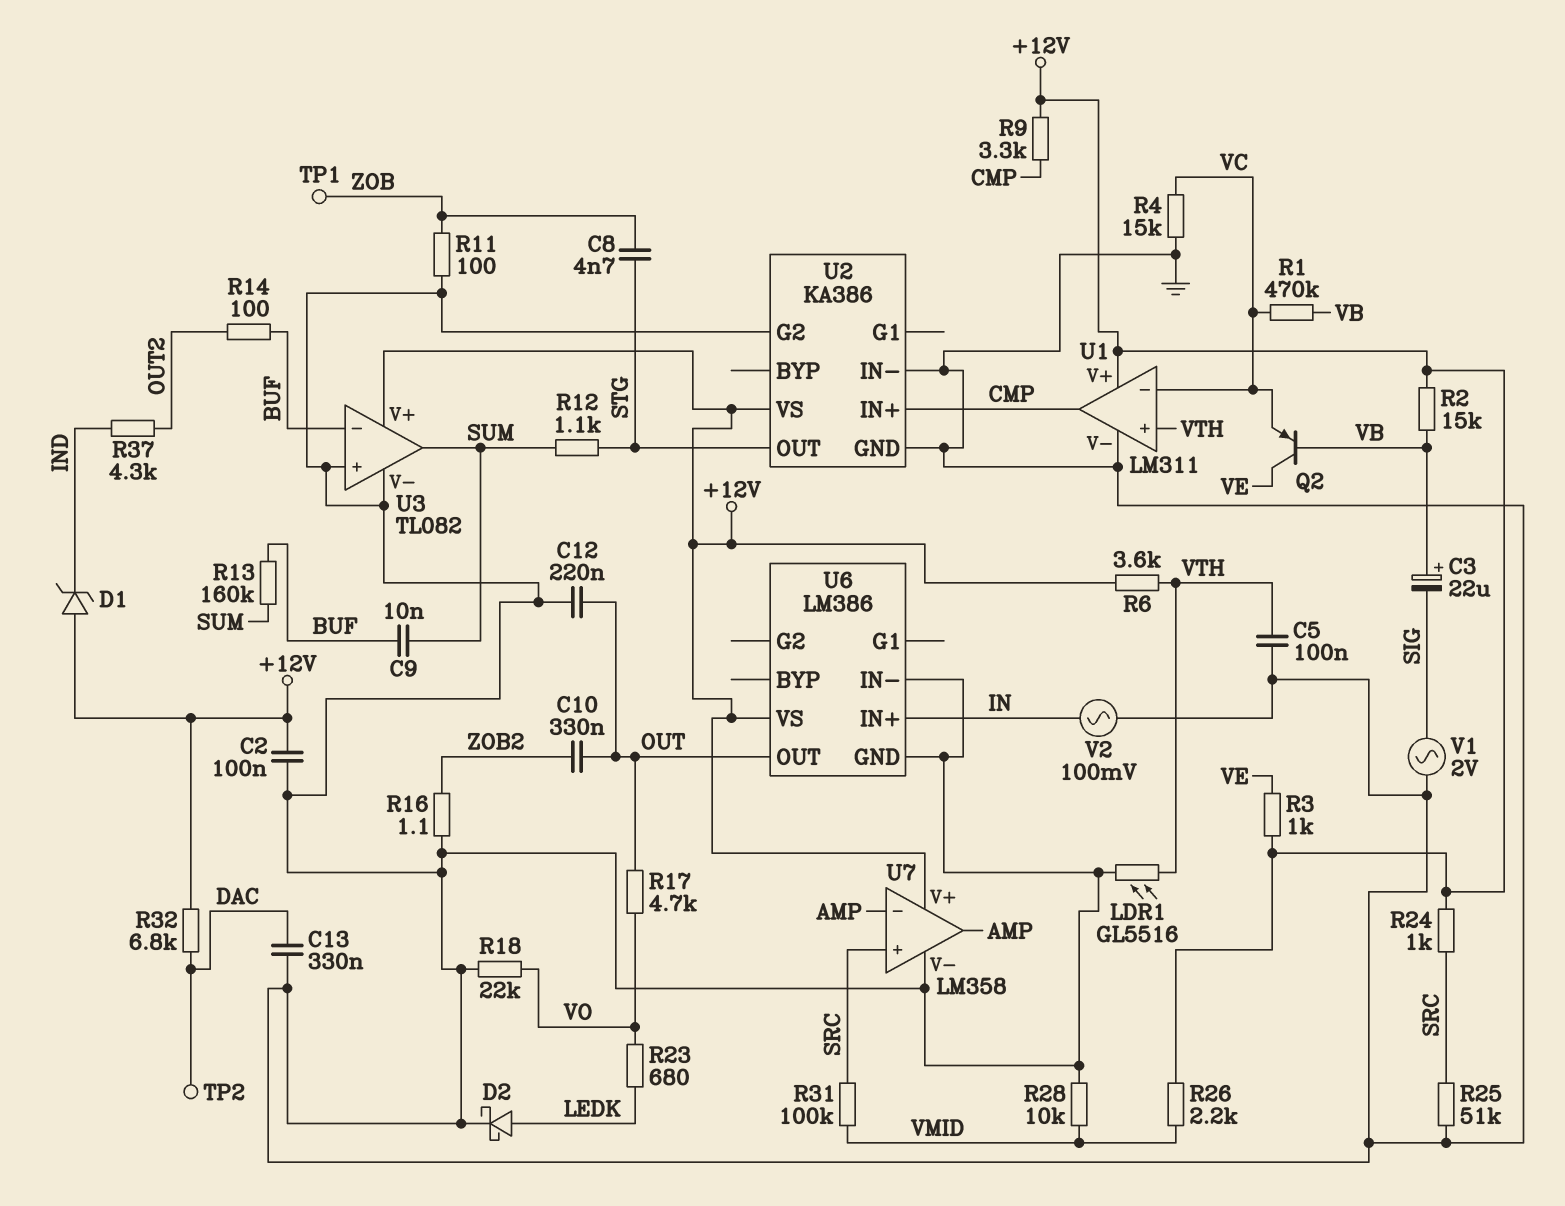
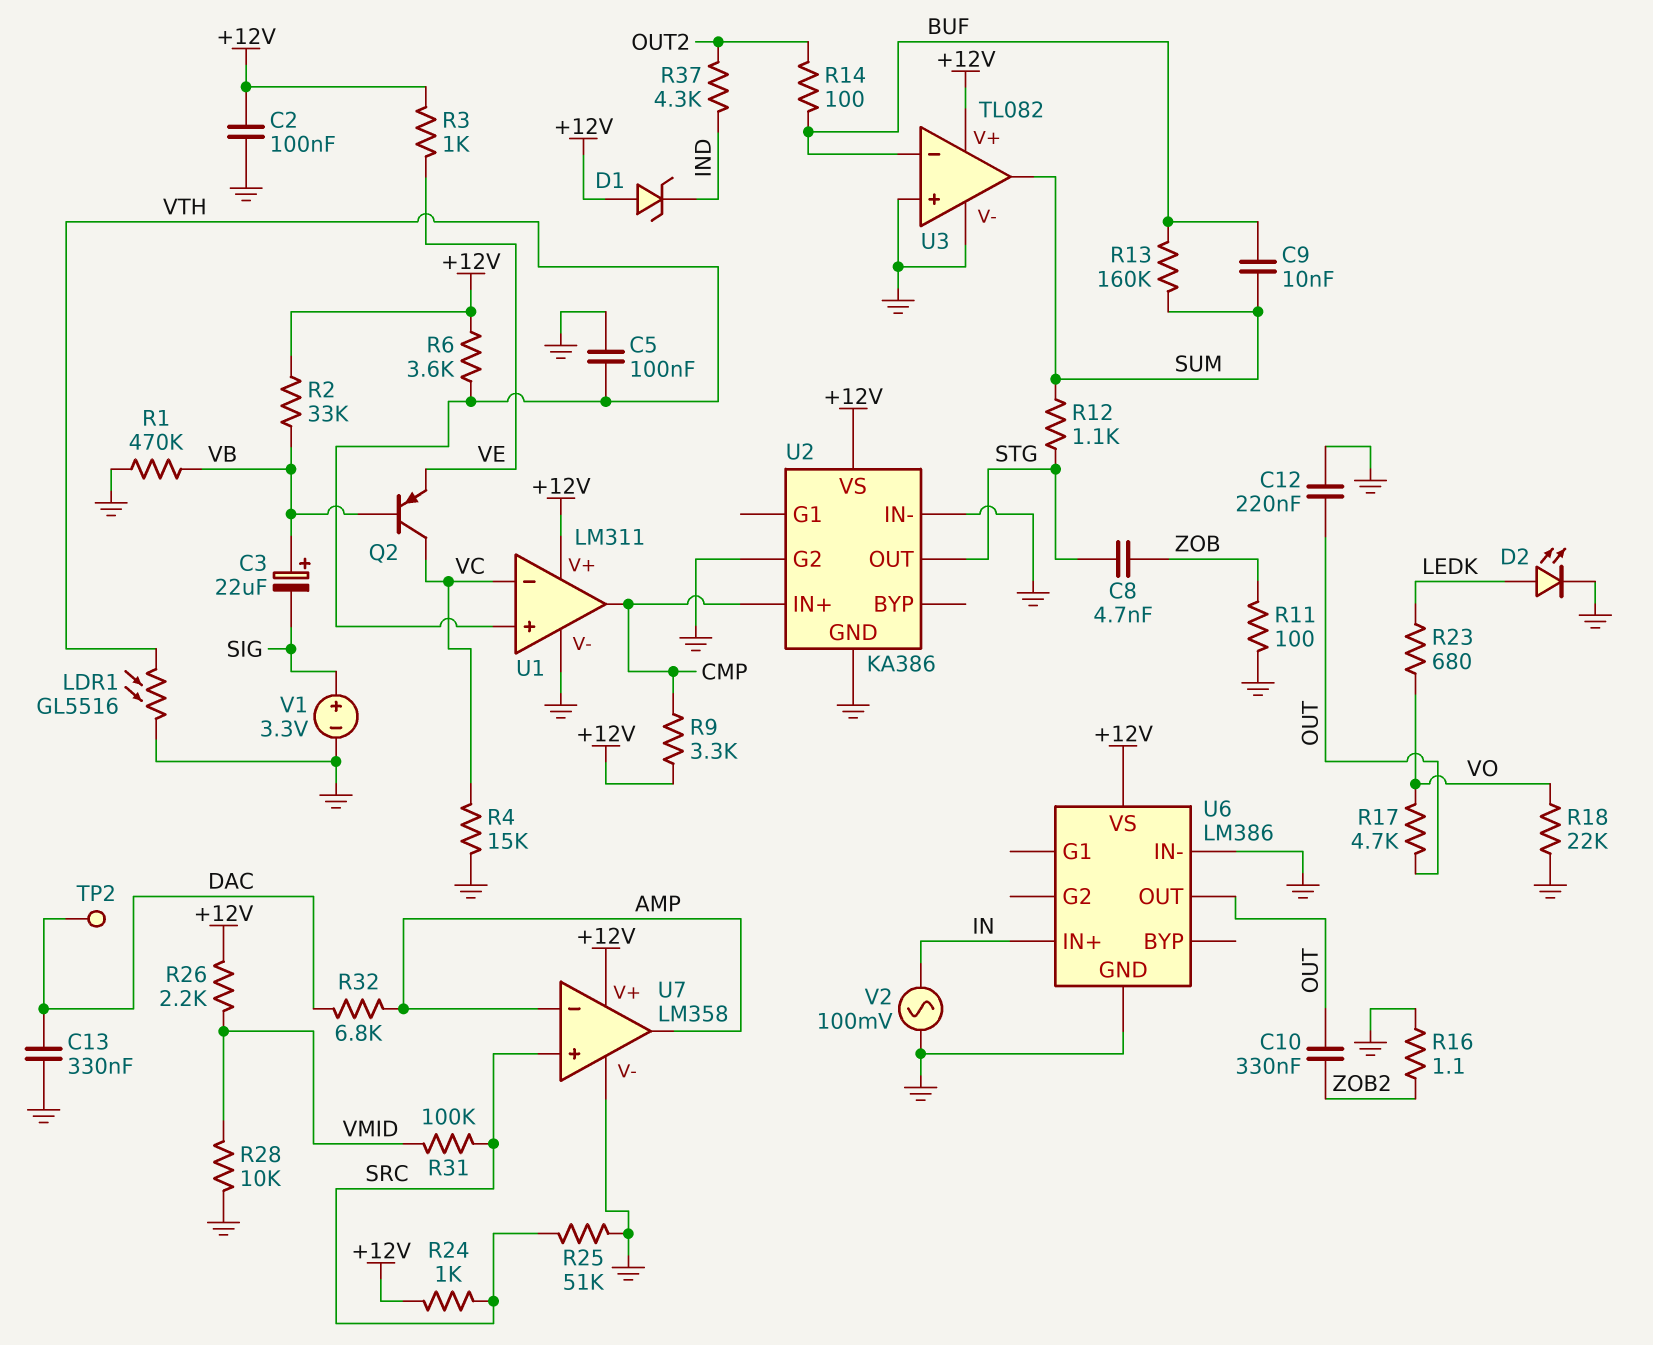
D2: schottky (A LEDK, K GND) -> LED (A LEDK, K GND)
Q2: PNP (B VB, C VE, E VC) -> PNP (B VB, C VC, E VE)
R1: 470k (VB, VC) -> 470k (GND, VB)
R2: 15k (+12V, VB) -> 33k (+12V, VB)
R32: 6.8k (+12V, DAC) -> 6.8k (AMP, DAC)
TP1: test point (ZOB) -> none
V1: AC 2V (GND, SIG) -> 3.3V (plus SIG, minus GND)

